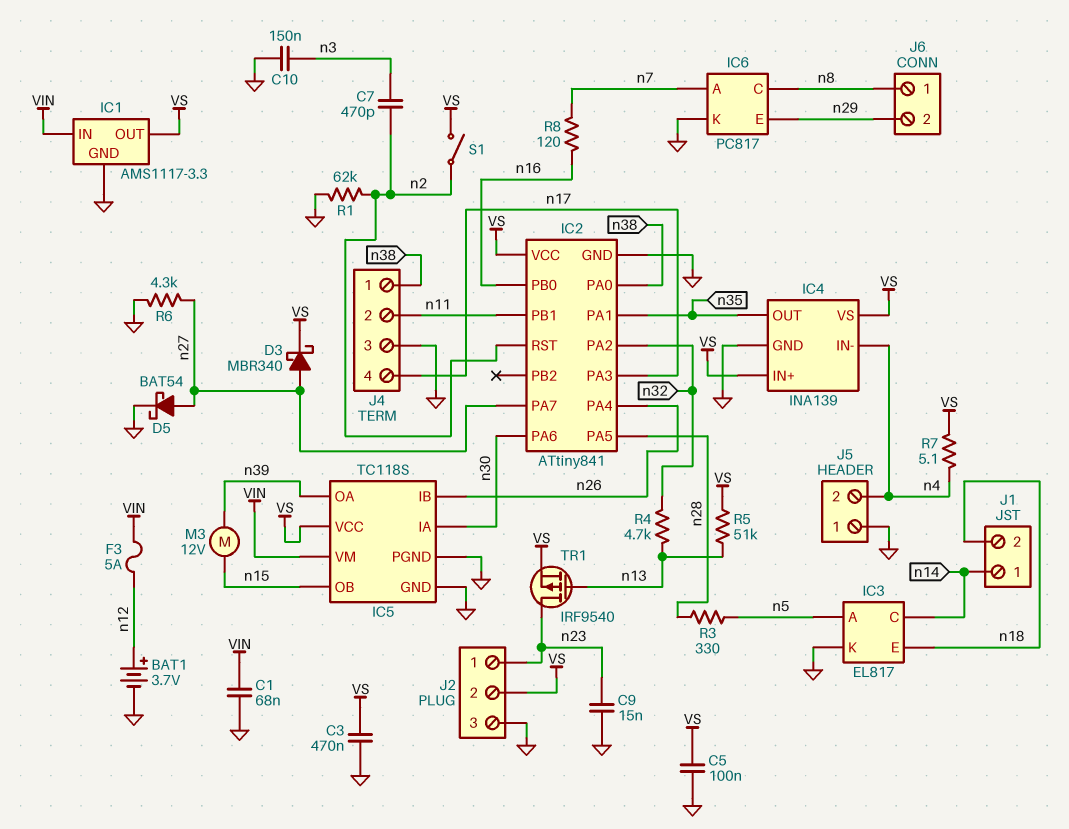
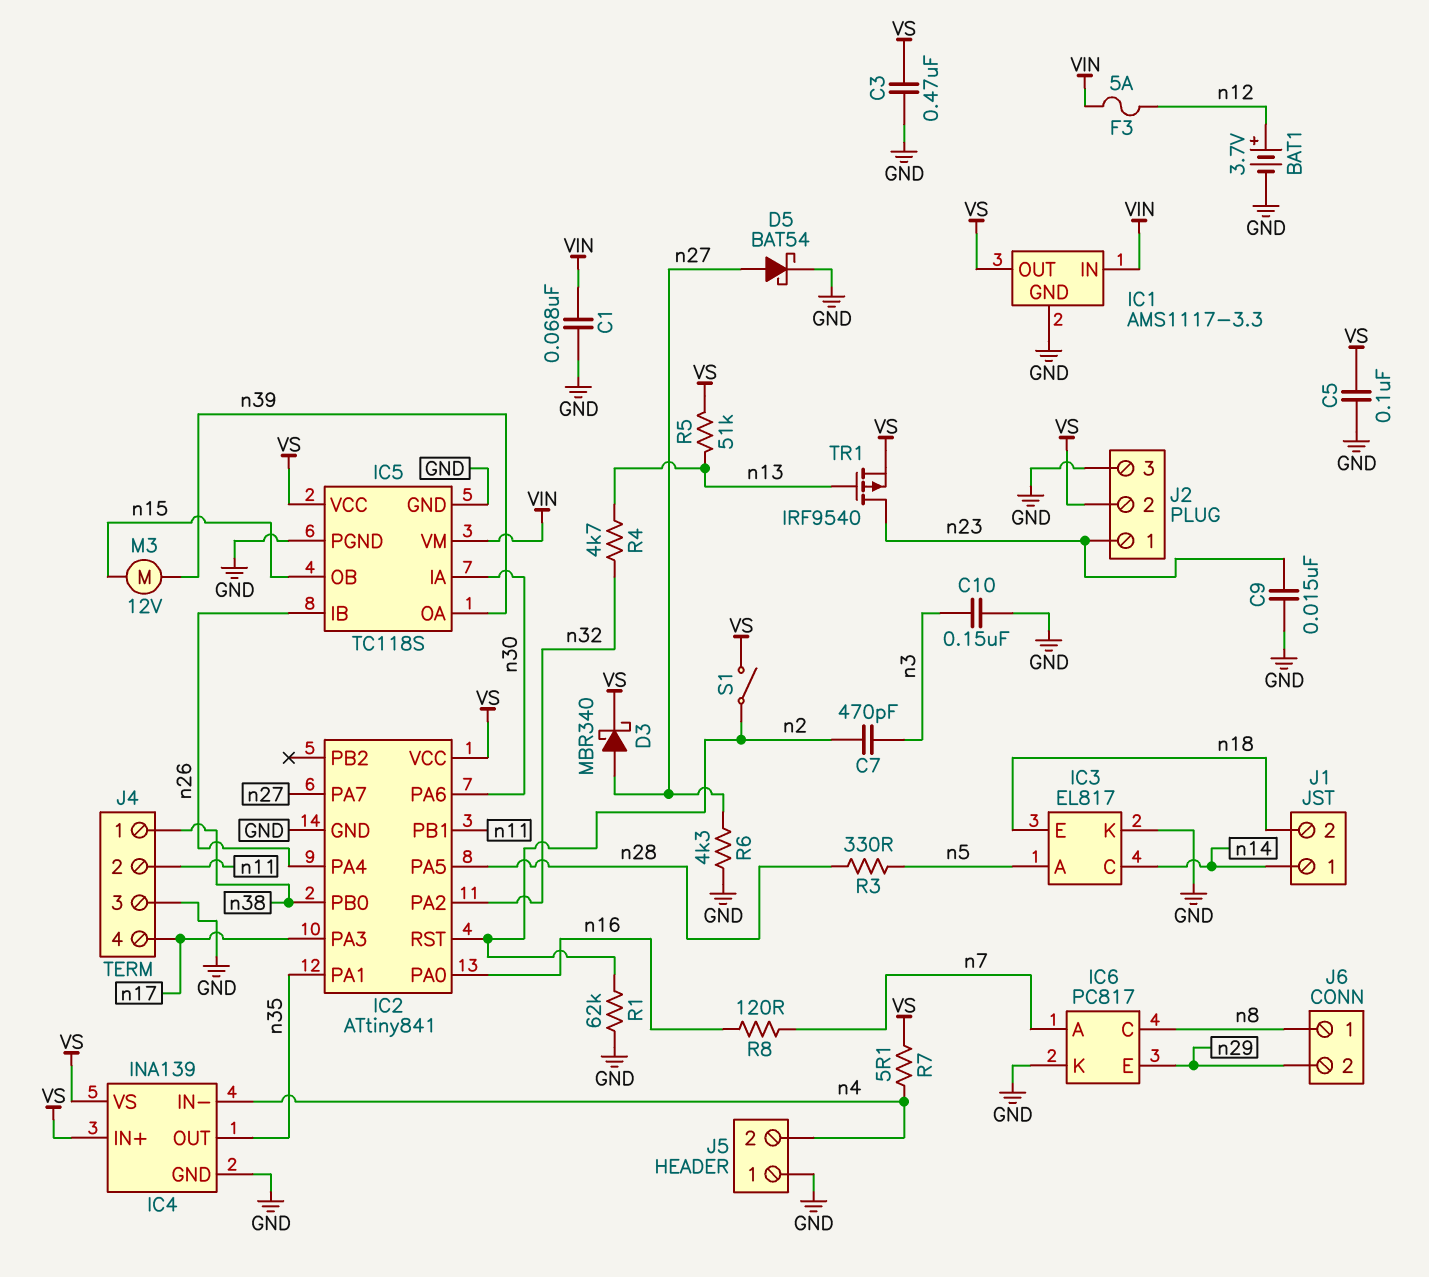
IC2 pin PA0: n38 -> n16
IC2 pin PB0: n16 -> n38

